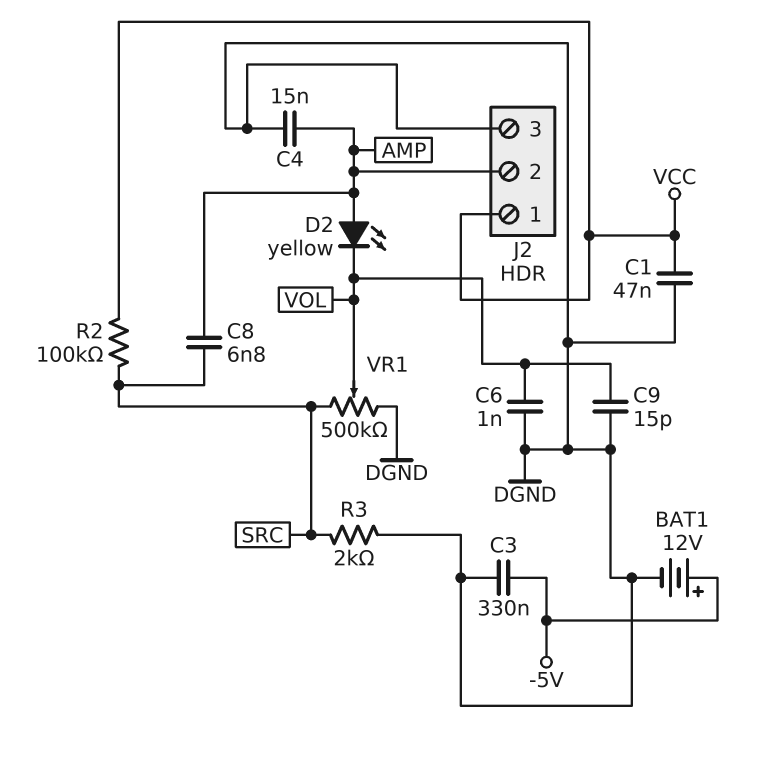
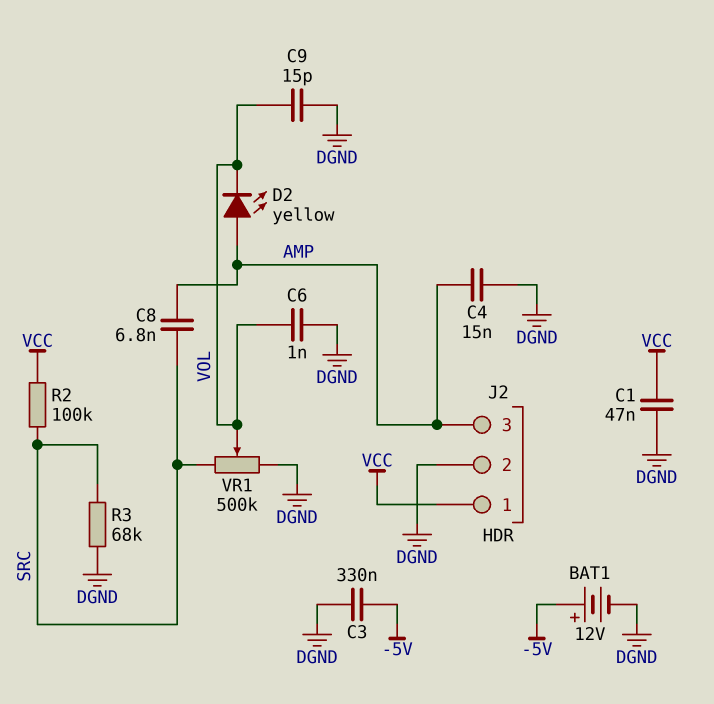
J2 pin 2: AMP -> DGND
J2 pin 3: DGND -> AMP
R3: 2k (DGND, SRC) -> 68k (DGND, SRC)

